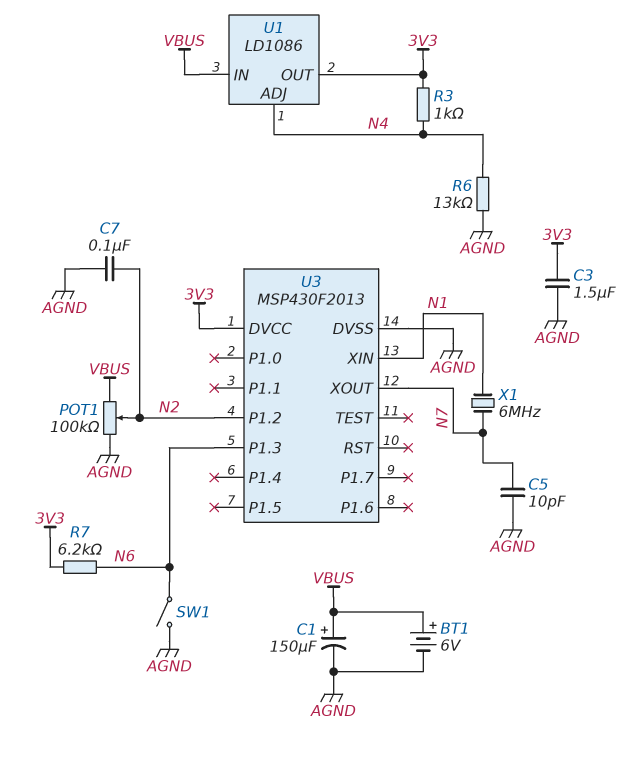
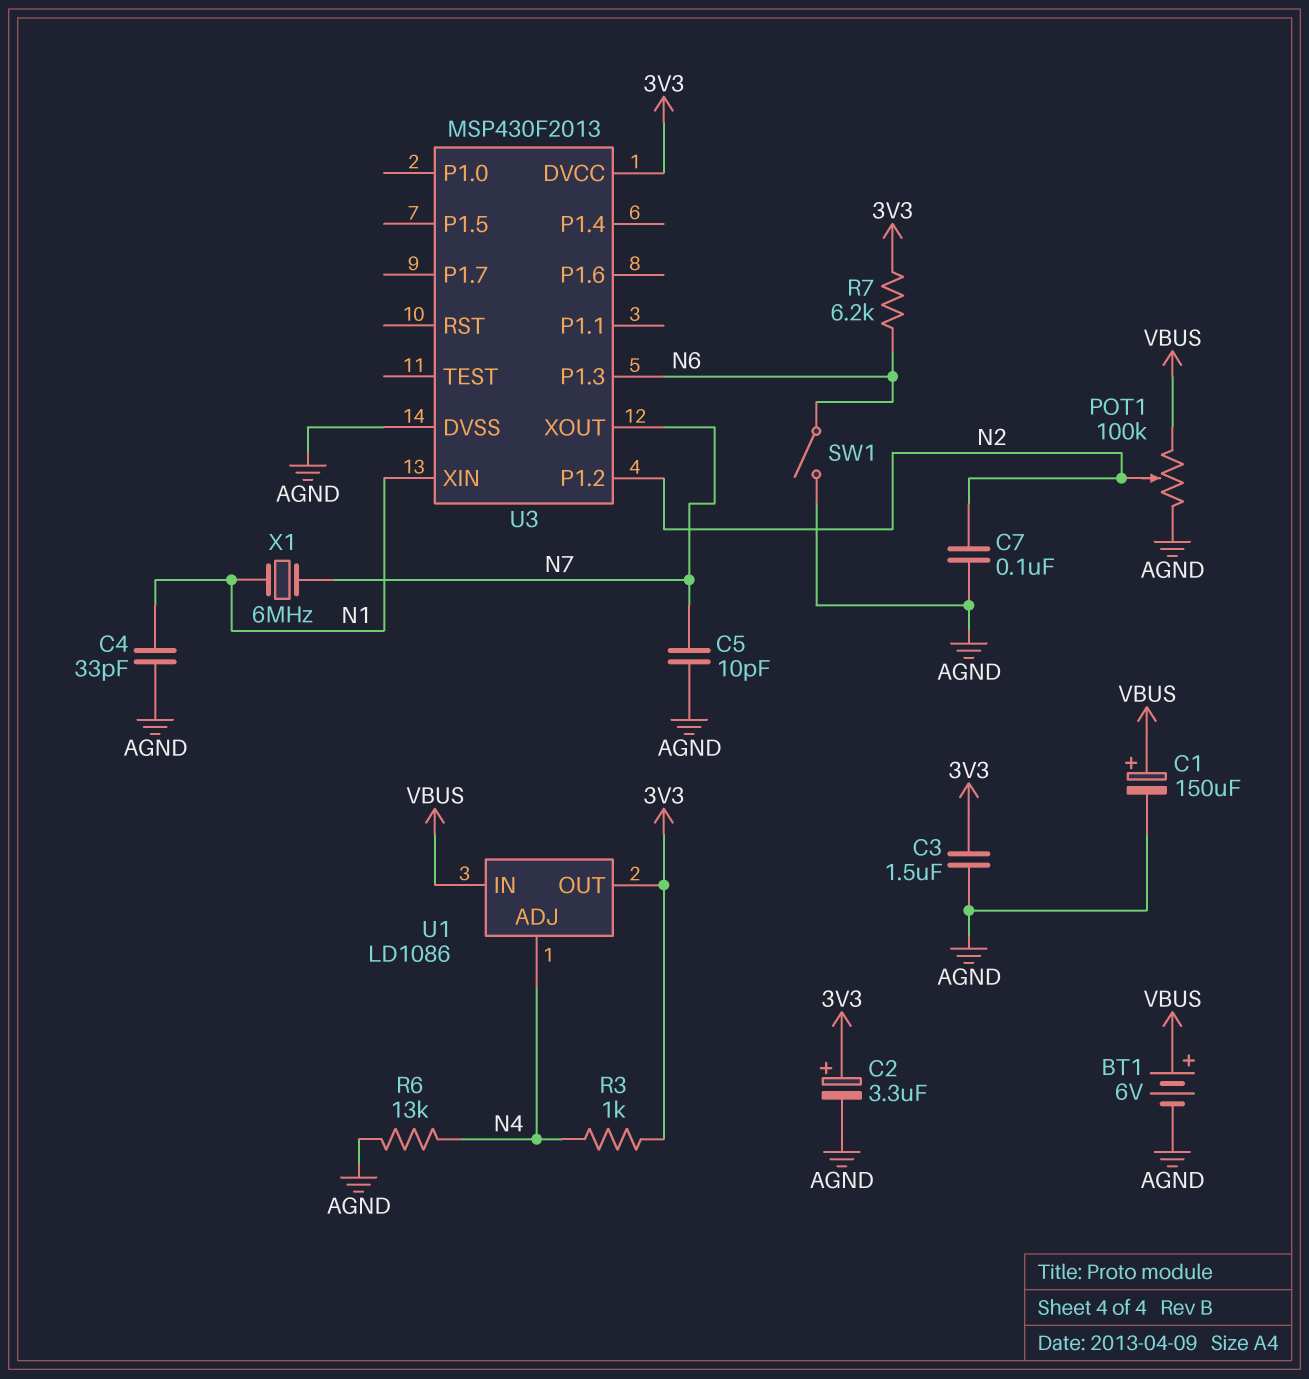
C2: none -> 3.3uF (plus 3V3, minus AGND)
C4: none -> 33pF (AGND, N1)

